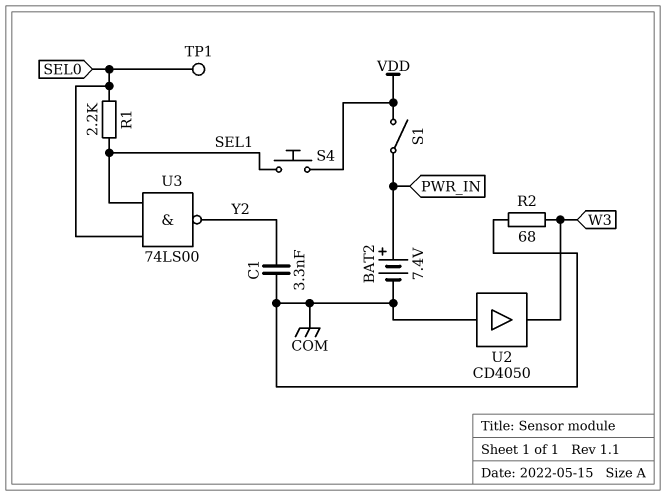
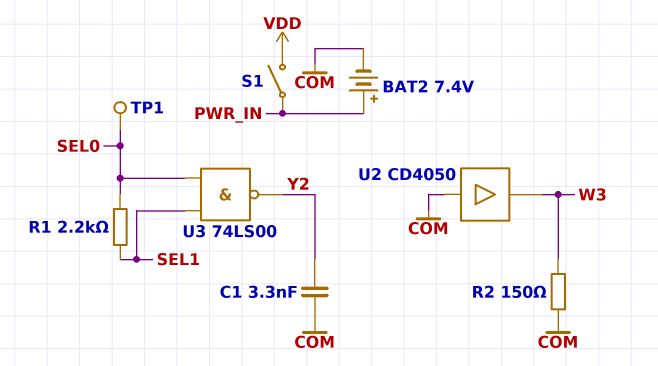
R2: 68 (COM, W3) -> 150 (COM, W3)
S4: button (SEL1, VDD) -> none

